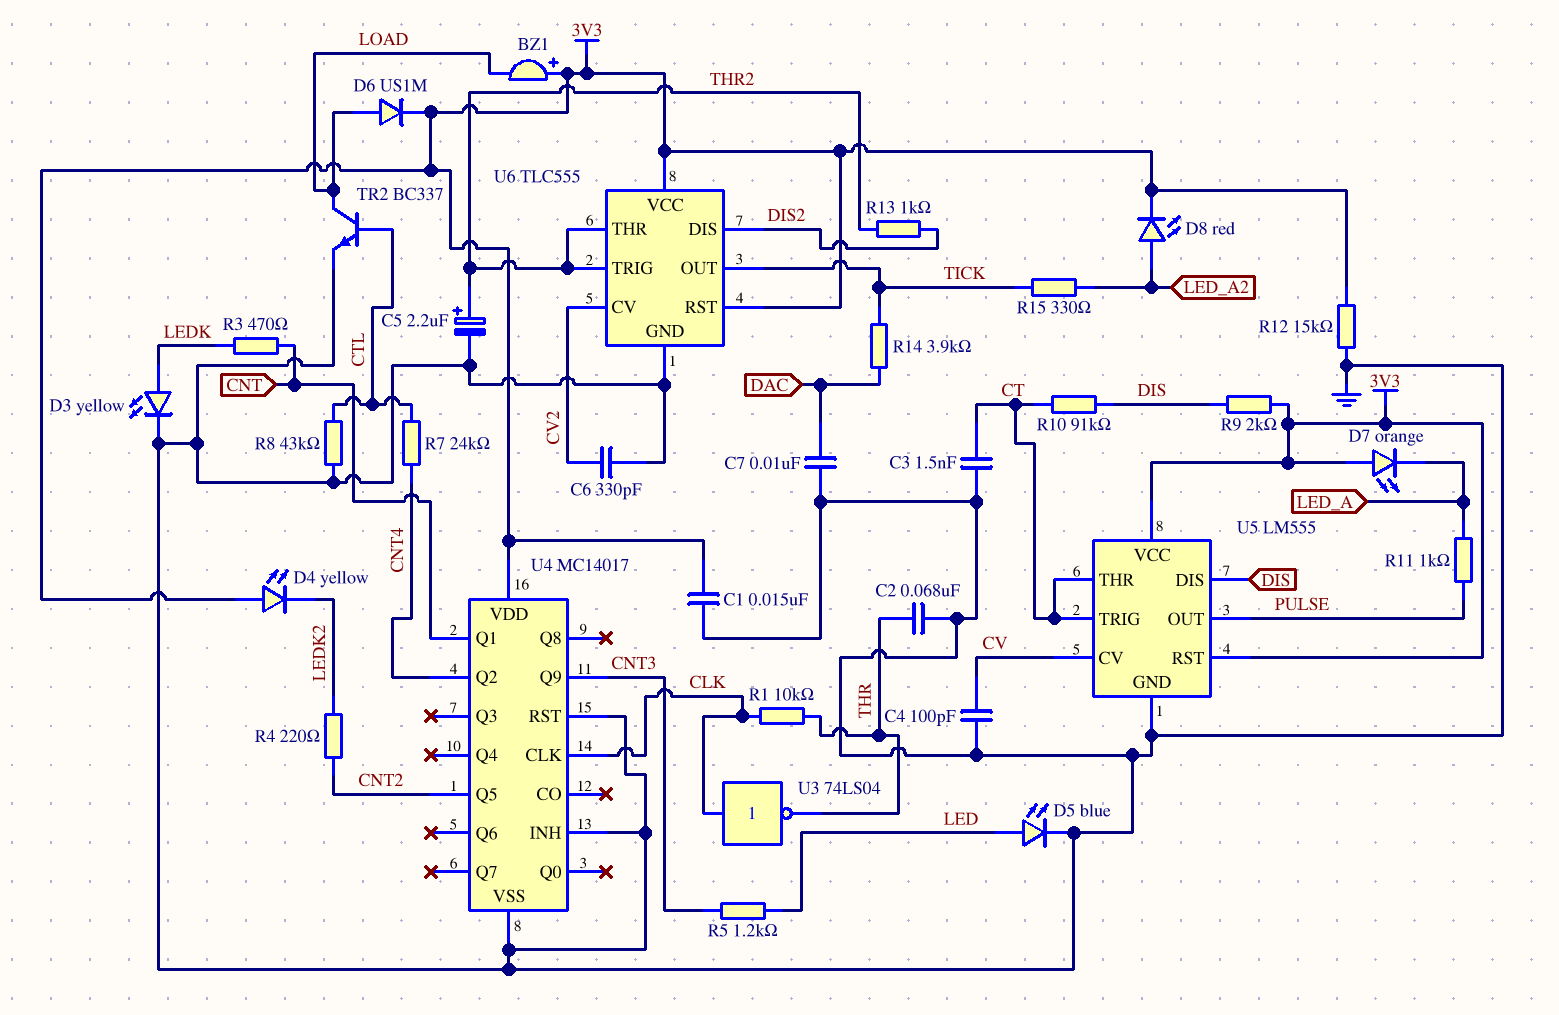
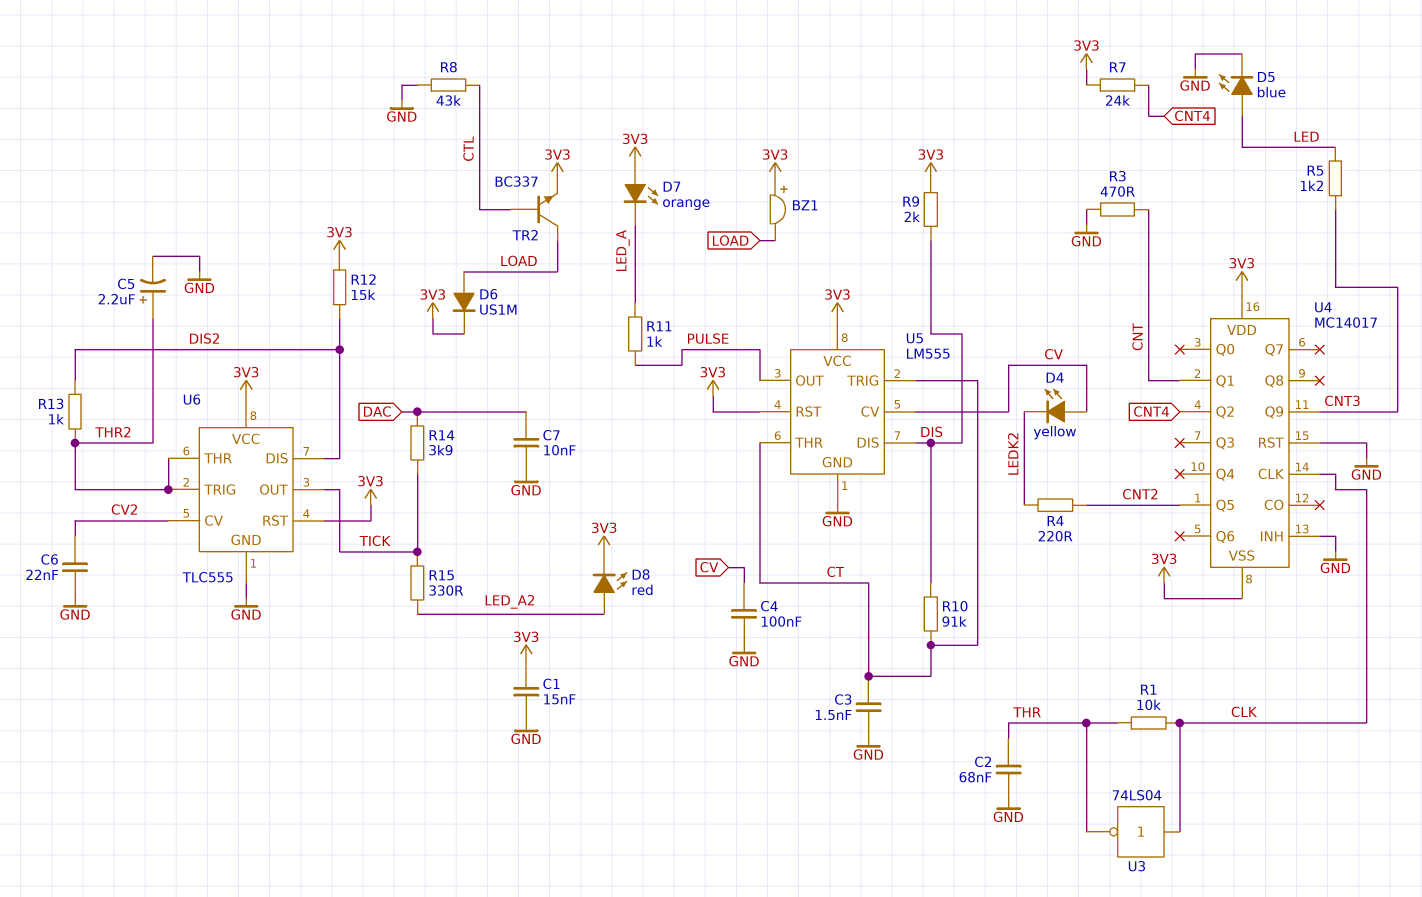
C4: 100pF (CV, GND) -> 100nF (CV, GND)
C6: 330pF (CV2, GND) -> 22nF (CV2, GND)
D3: LED yellow (A LEDK, K GND) -> none
D4: LED yellow (A 3V3, K LEDK2) -> LED yellow (A CV, K LEDK2)
R3: 470 (CNT, LEDK) -> 470 (CNT, GND)
R7: 24k (CNT4, CTL) -> 24k (3V3, CNT4)
R12: 15k (3V3, GND) -> 15k (3V3, DIS2)
TR2: NPN BC337 (B CTL, C LOAD, E GND) -> NPN BC337 (B CTL, C LOAD, E 3V3)
U4 pin VSS: GND -> 3V3

